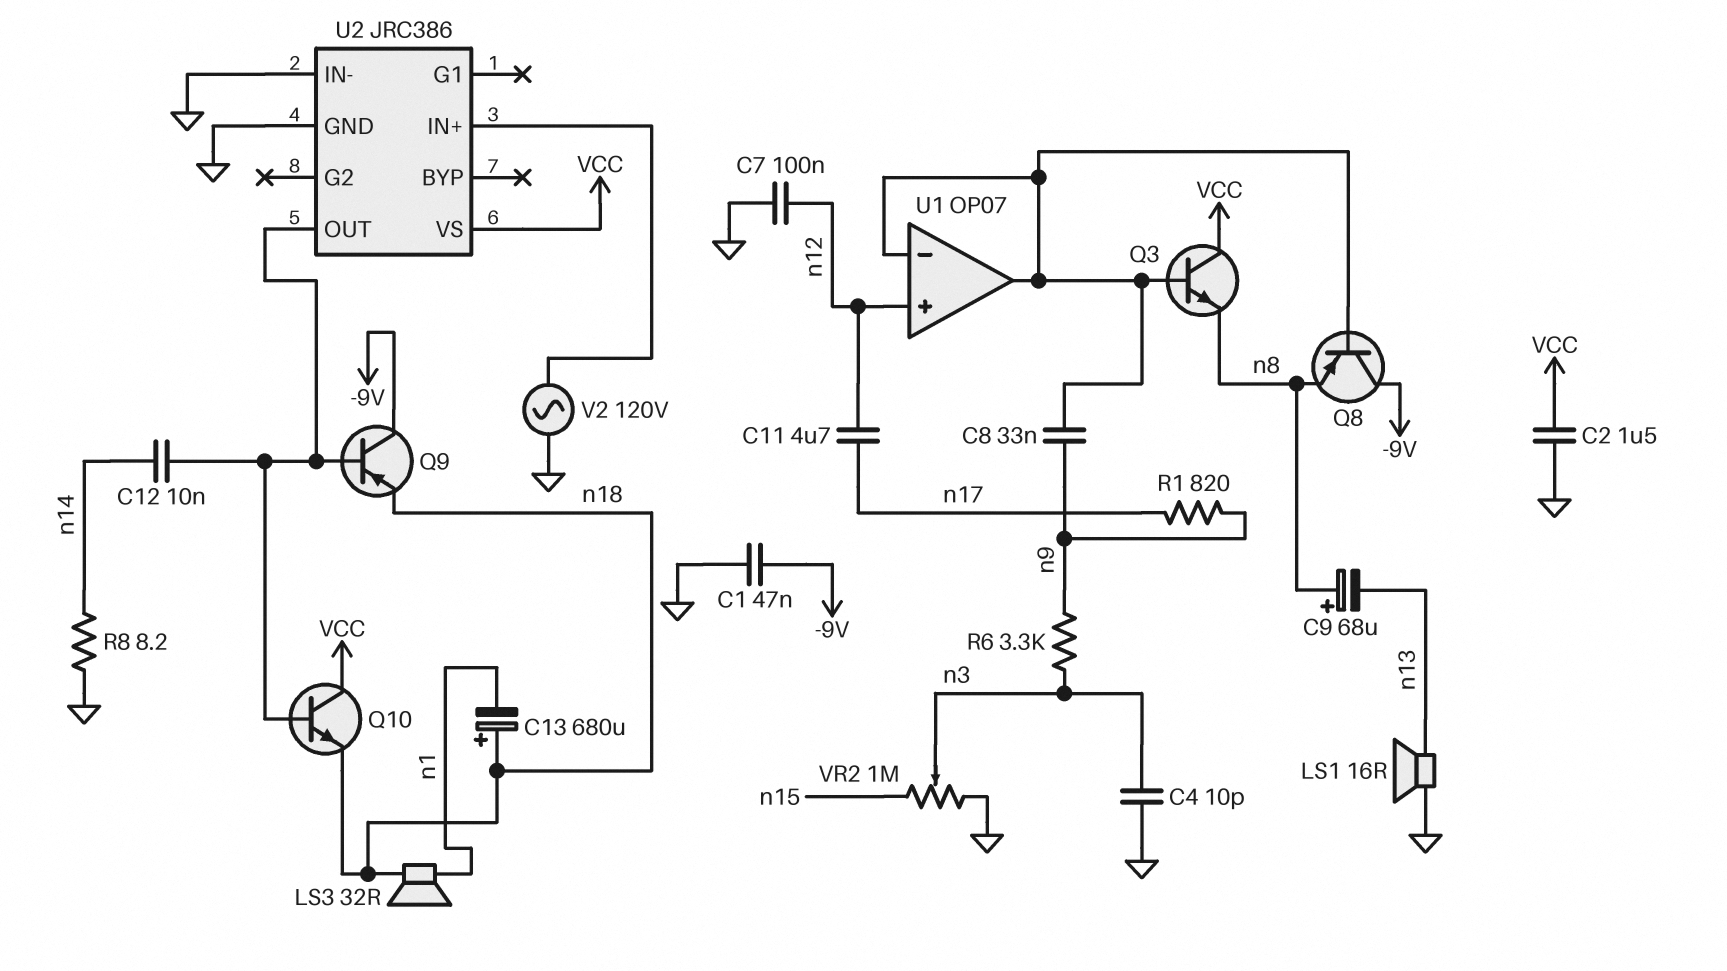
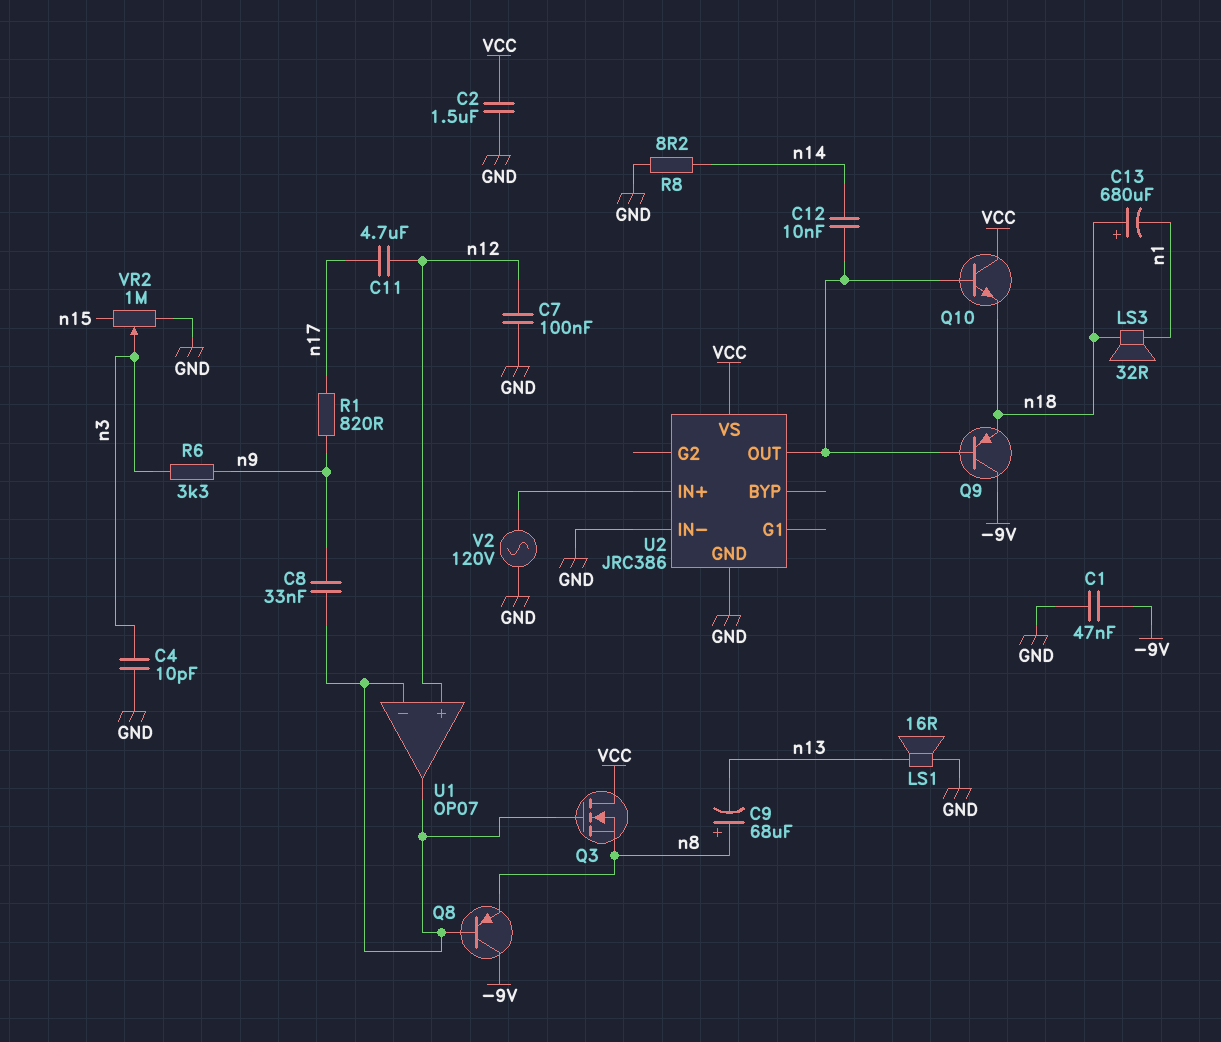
Q3: NPN (B U1/in-, C VCC, E n8) -> NMOS (G U1/in-, D VCC, S n8)

